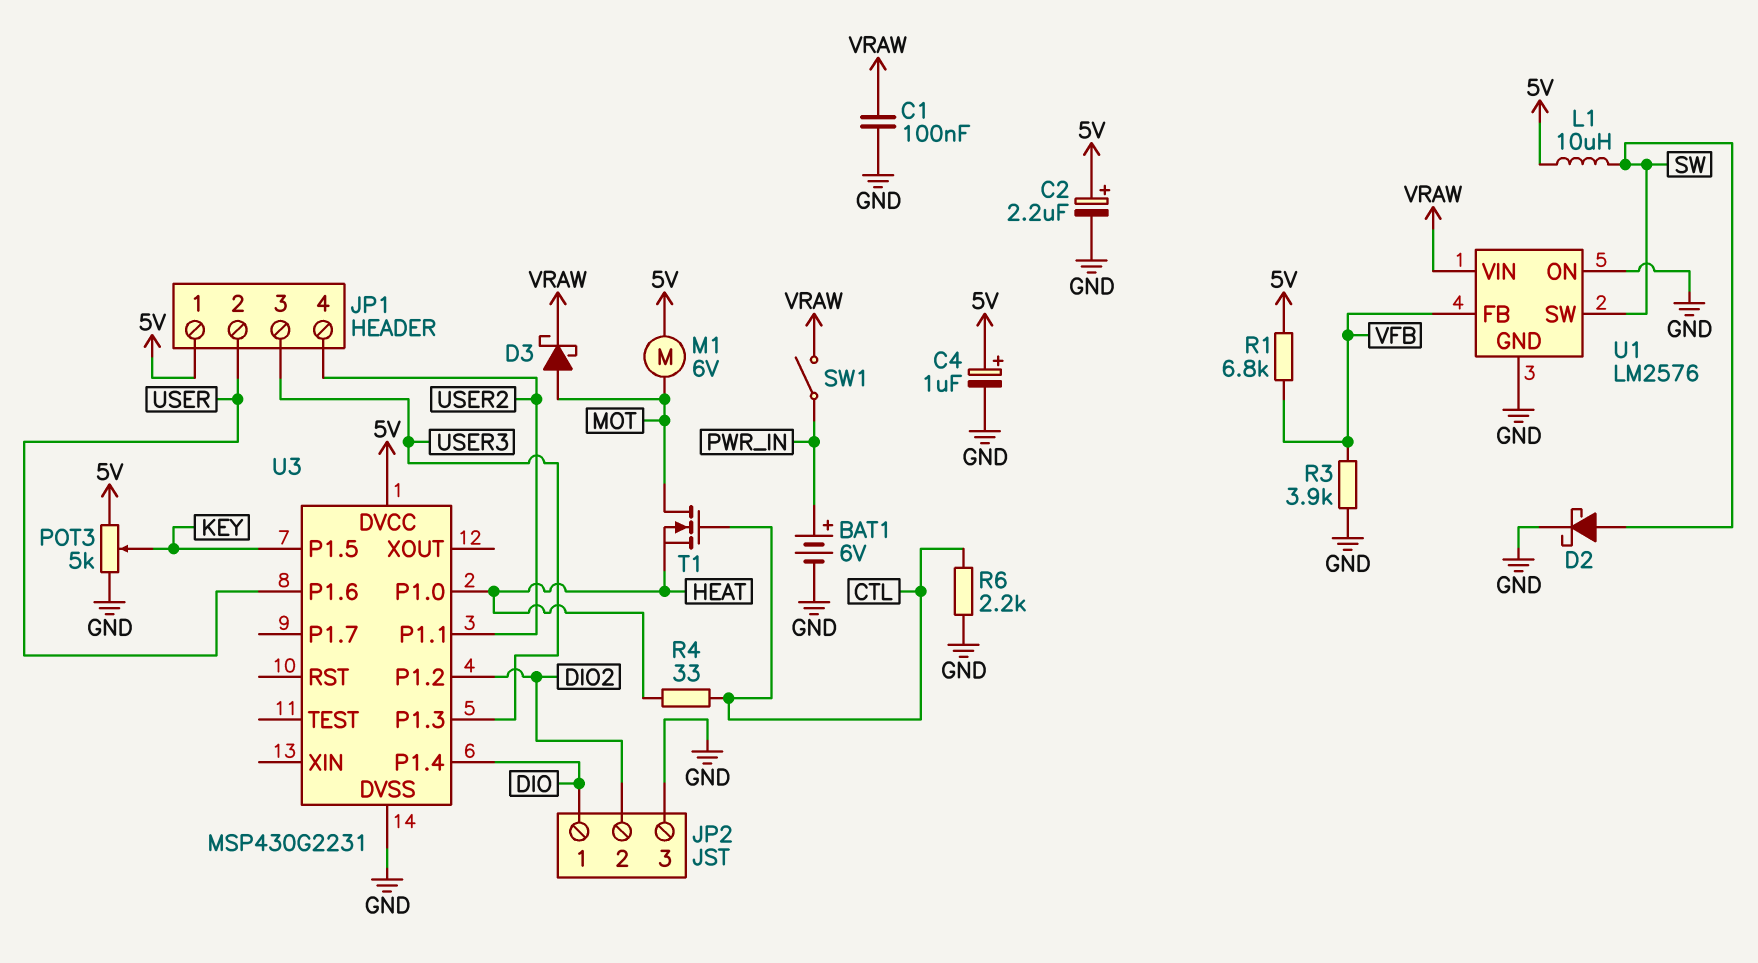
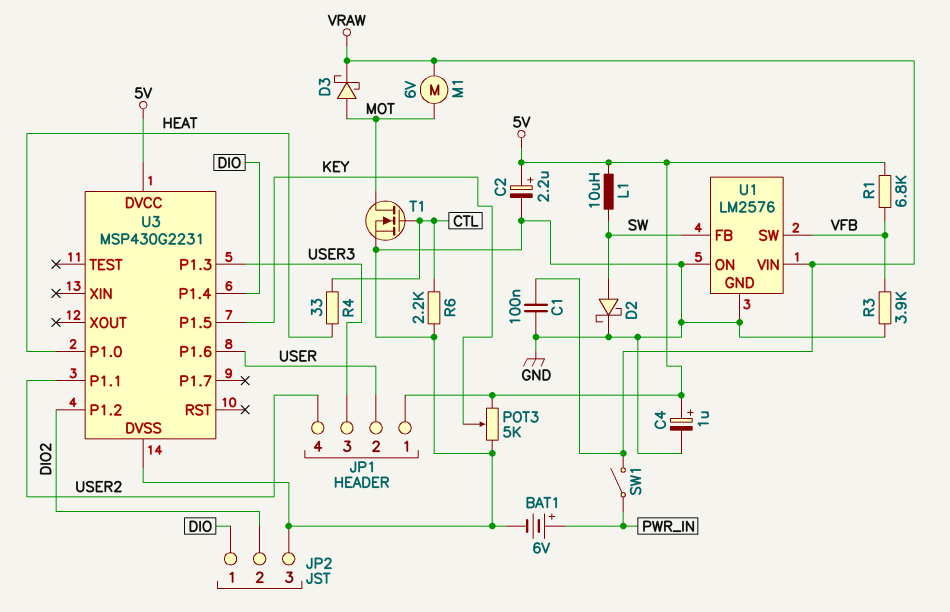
M1: motor 6V (5V, MOT) -> motor 6V (MOT, VRAW)
T1: NMOS (G CTL, D MOT, S HEAT) -> NMOS (G CTL, D MOT, S GND)
U1 pin FB: VFB -> SW
U1 pin SW: SW -> VFB

